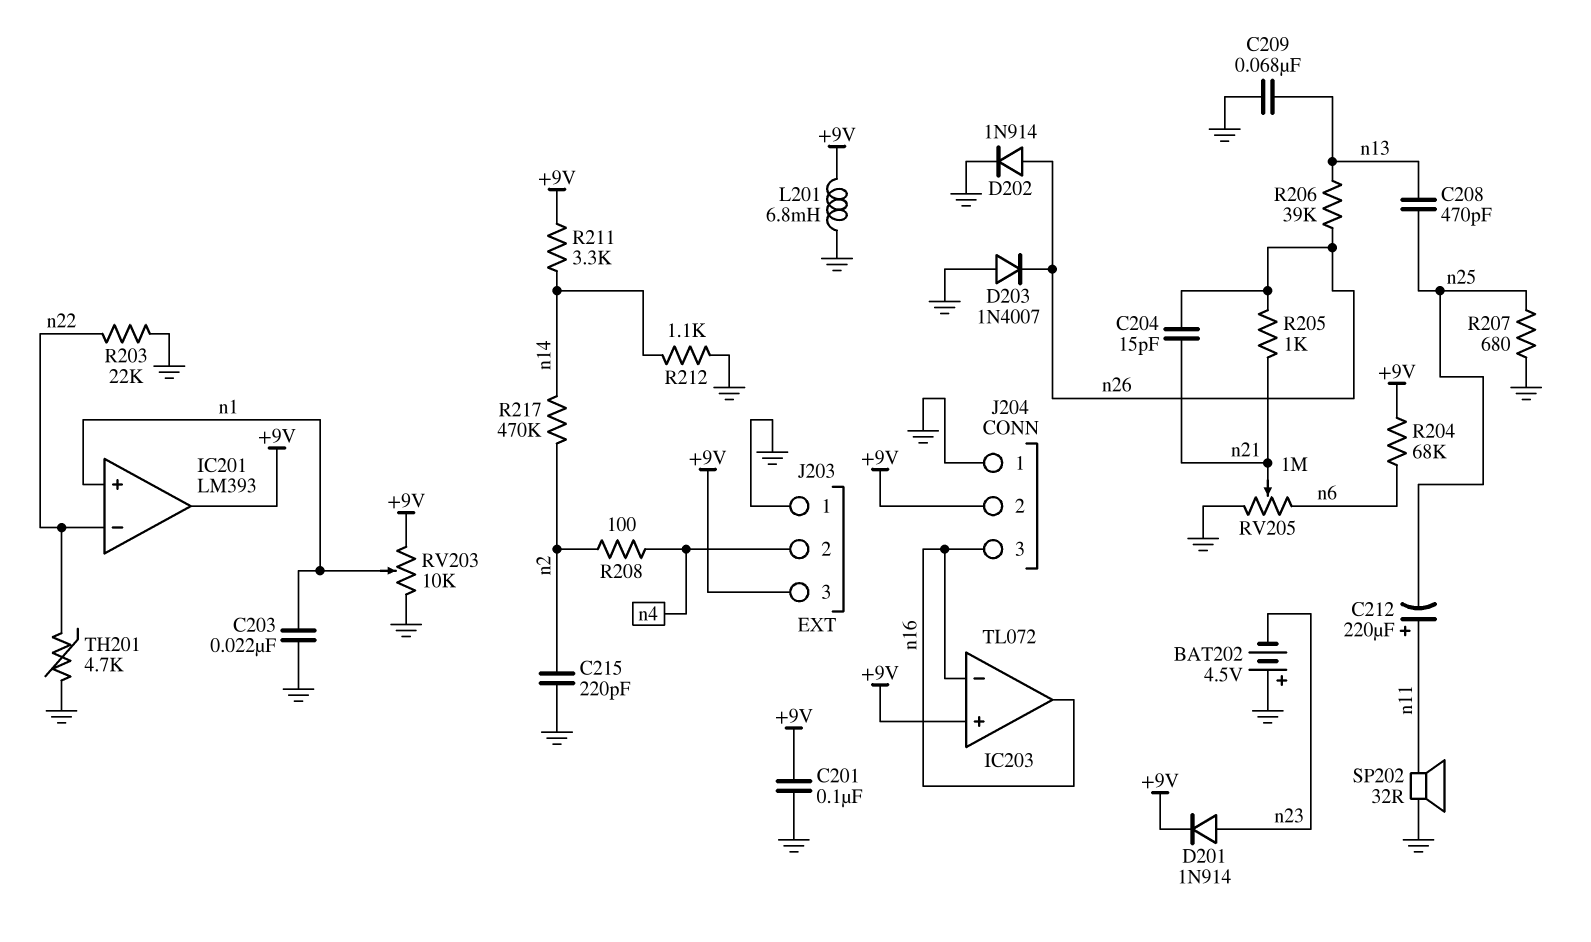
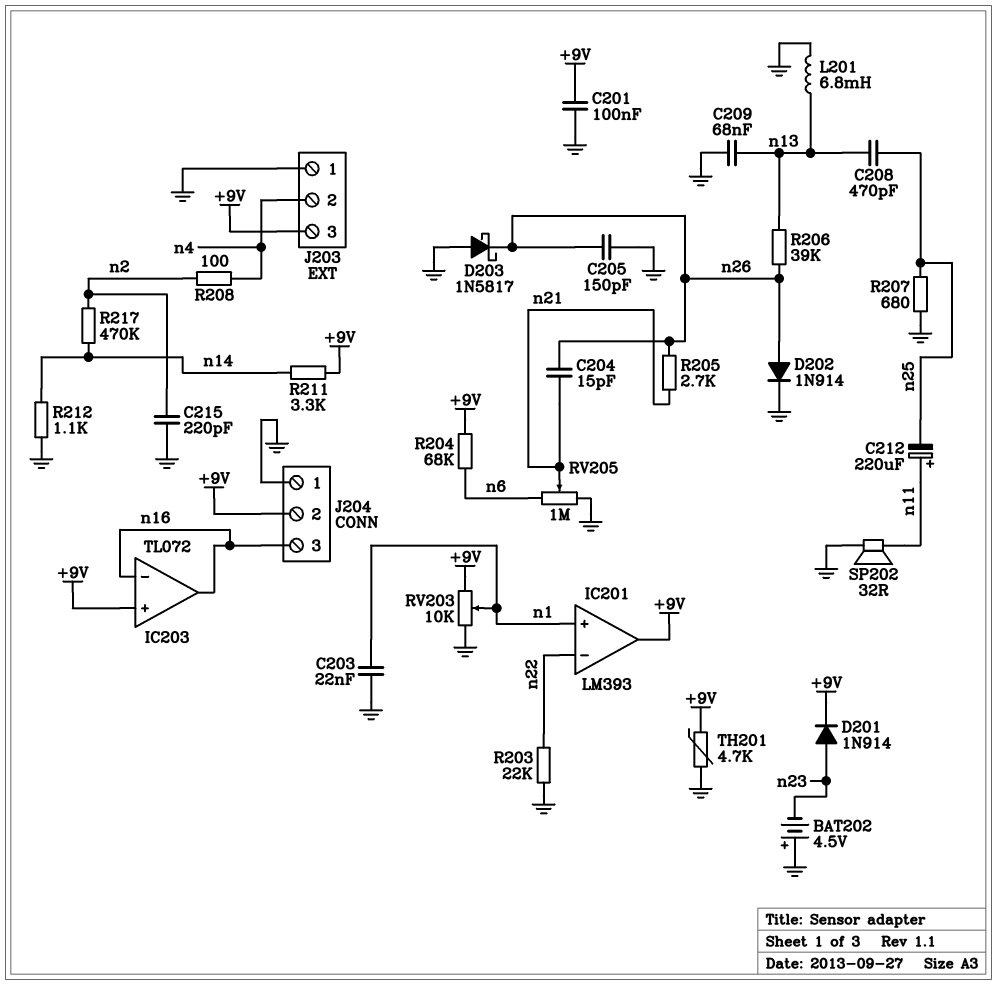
C205: none -> 150pF (GND, n26)
D203: diode 1N4007 (A GND, K n26) -> schottky 1N5817 (A GND, K n26)
L201: 6.8mH (+9V, GND) -> 6.8mH (GND, n13)
R205: 1k (n21, n26) -> 2.7k (n21, n26)
TH201: 4.7k (GND, n22) -> 4.7k (+9V, GND)

